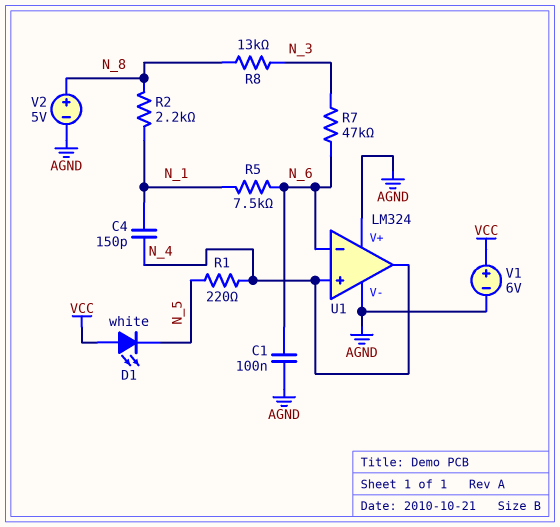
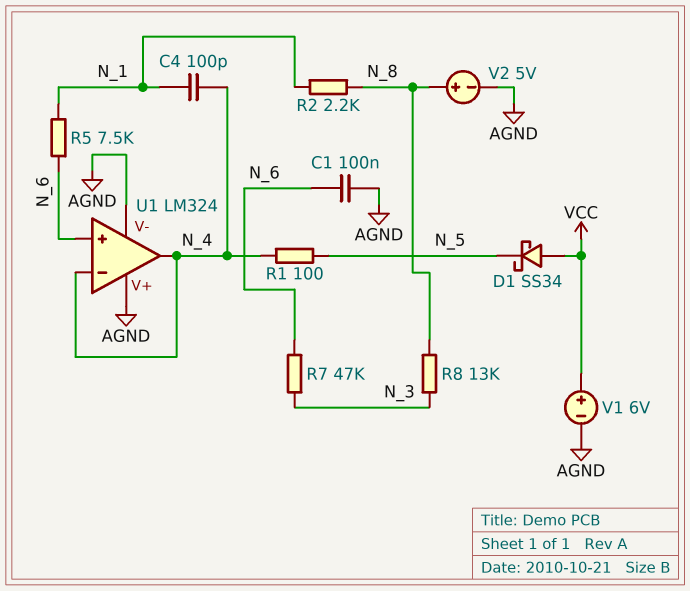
C4: 150pF (N_1, N_4) -> 100pF (N_1, N_4)
D1: LED white (A VCC, K N_5) -> schottky SS34 (A VCC, K N_5)
R1: 220 (N_4, N_5) -> 100 (N_4, N_5)
U1 pin in+: N_4 -> N_6
U1 pin in-: N_6 -> N_4

